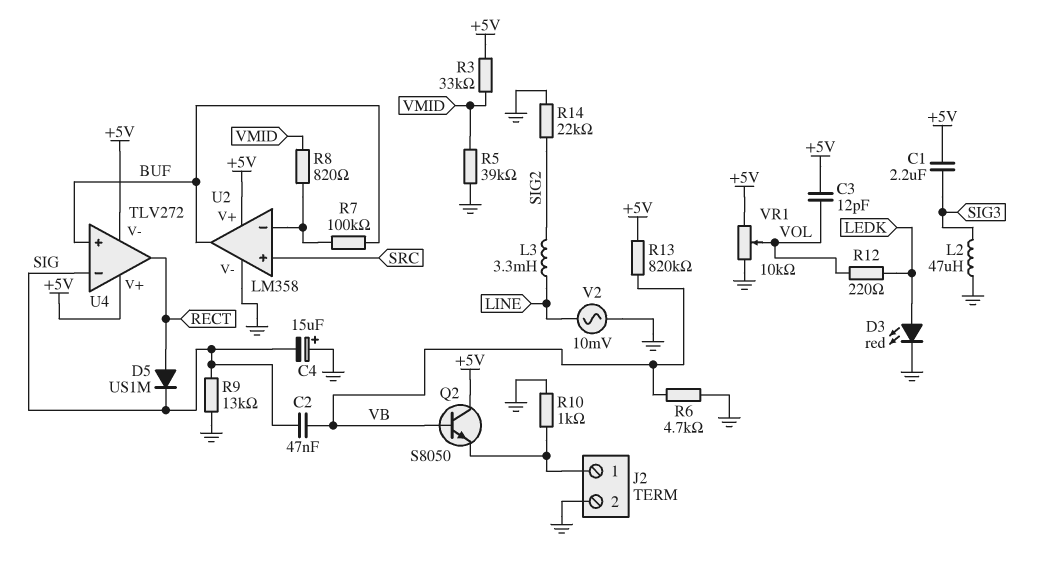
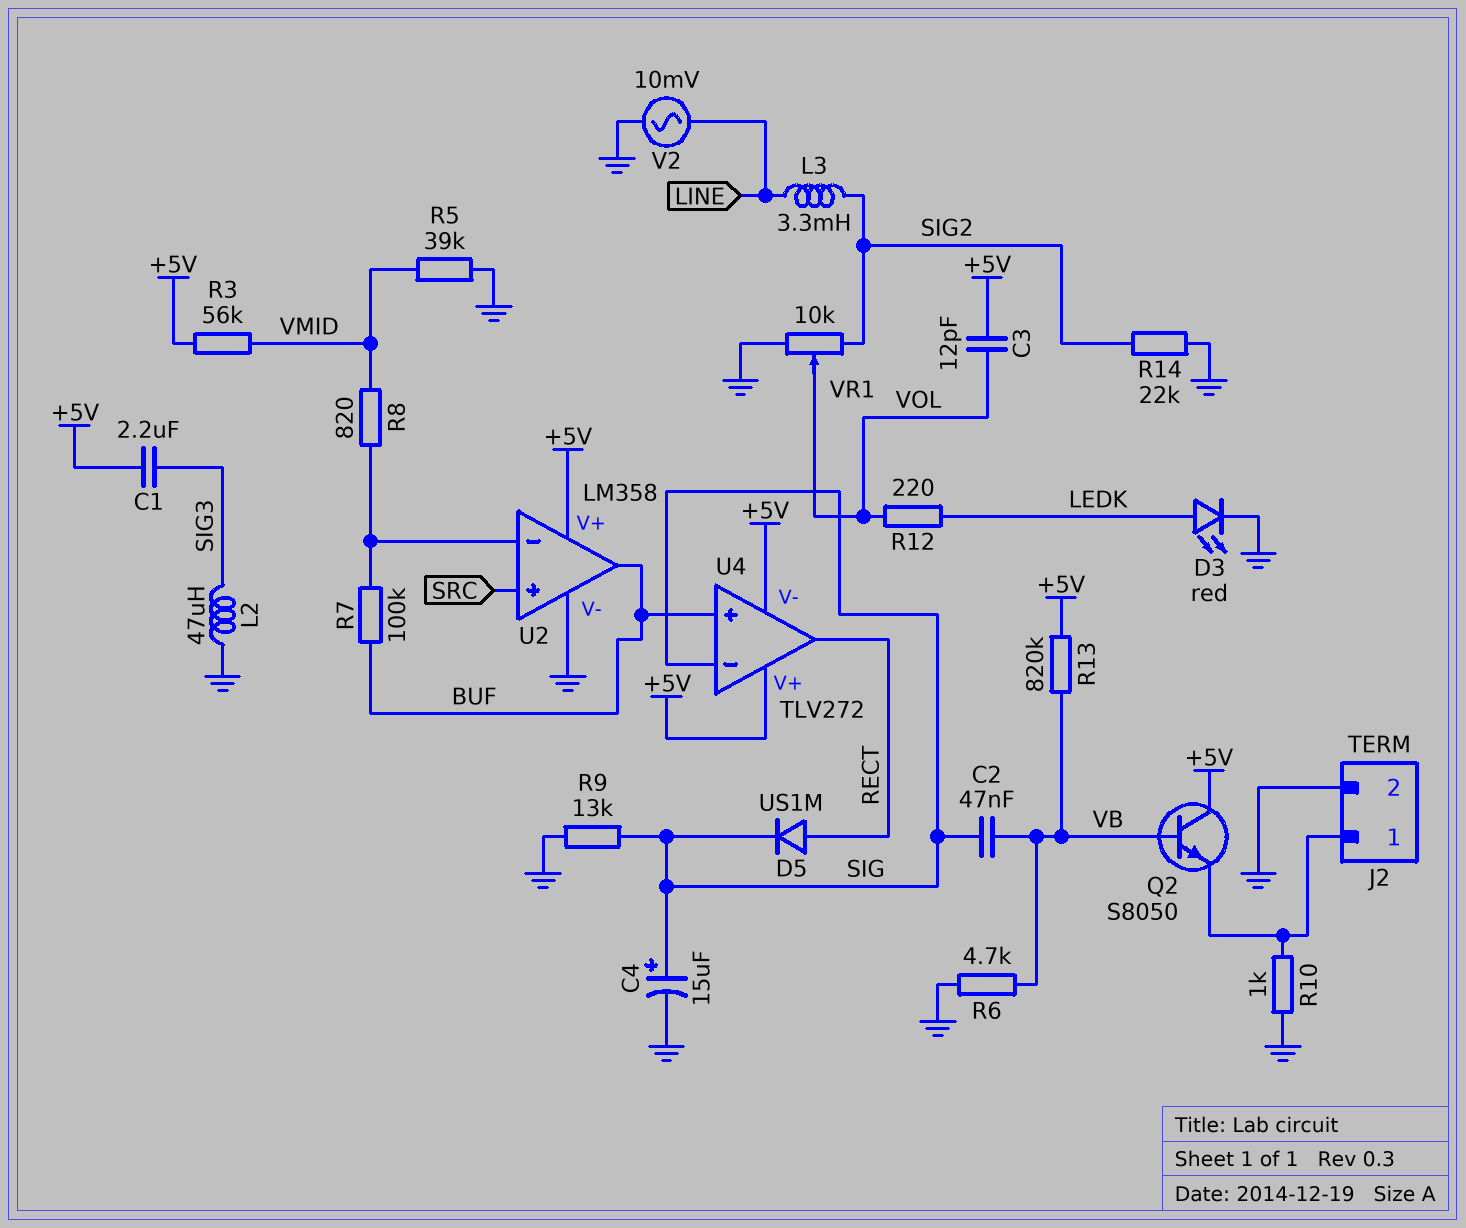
C4: 15uF (plus GND, minus SIG) -> 15uF (plus SIG, minus GND)
R3: 33k (+5V, VMID) -> 56k (+5V, VMID)
VR1: 10k (+5V, GND, wiper VOL) -> 10k (GND, SIG2, wiper VOL)

